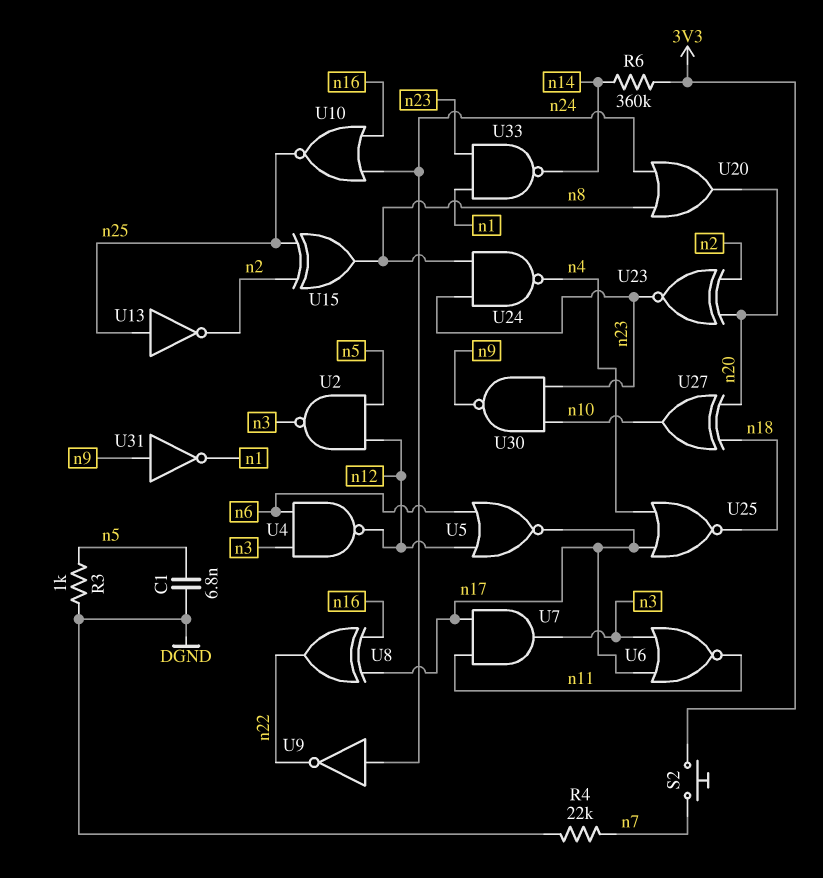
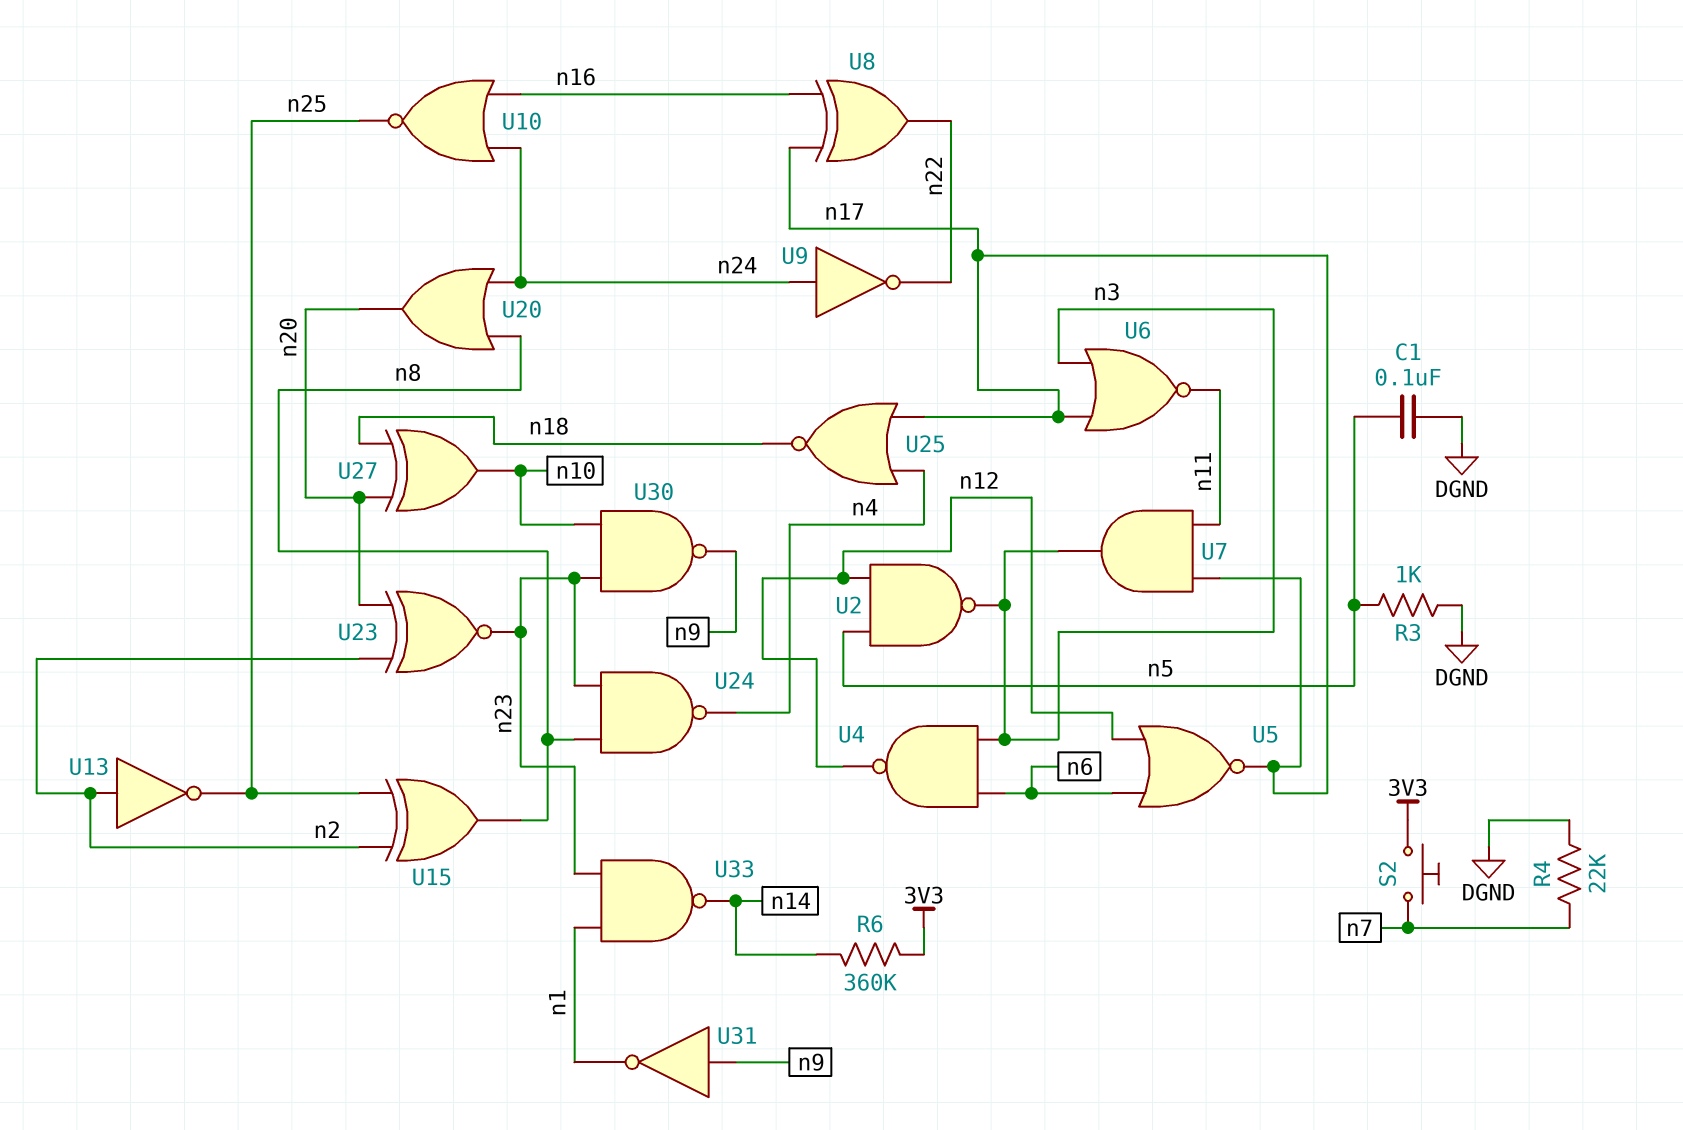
C1: 6.8nF (DGND, n5) -> 100nF (DGND, n5)
U13: NOT (in n25, out n2) -> NOT (in n2, out n25)

